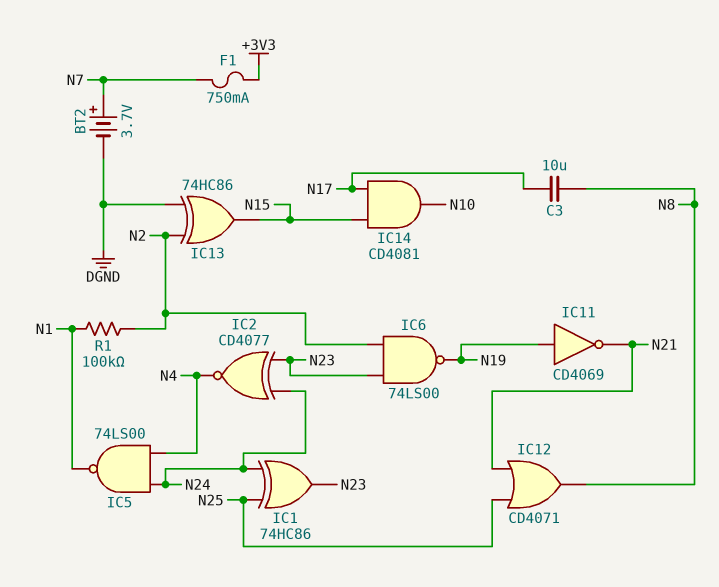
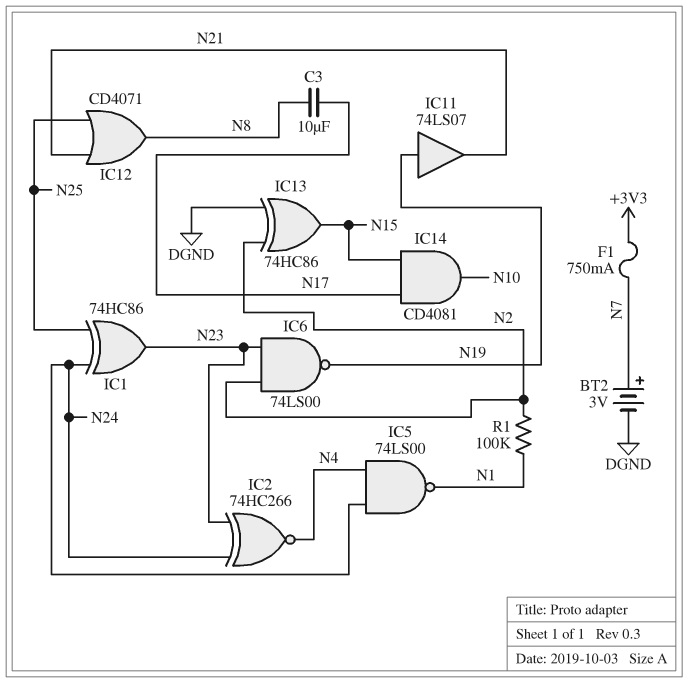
BT2: 3.7V (plus N7, minus DGND) -> 3V (plus N7, minus DGND)
IC2: XNOR CD4077 (in N23, in N24, out N4) -> XNOR 74HC266 (in N23, in N24, out N4)
IC11: NOT CD4069 (in N19, out N21) -> buffer 74LS07 (in N19, out N21)

